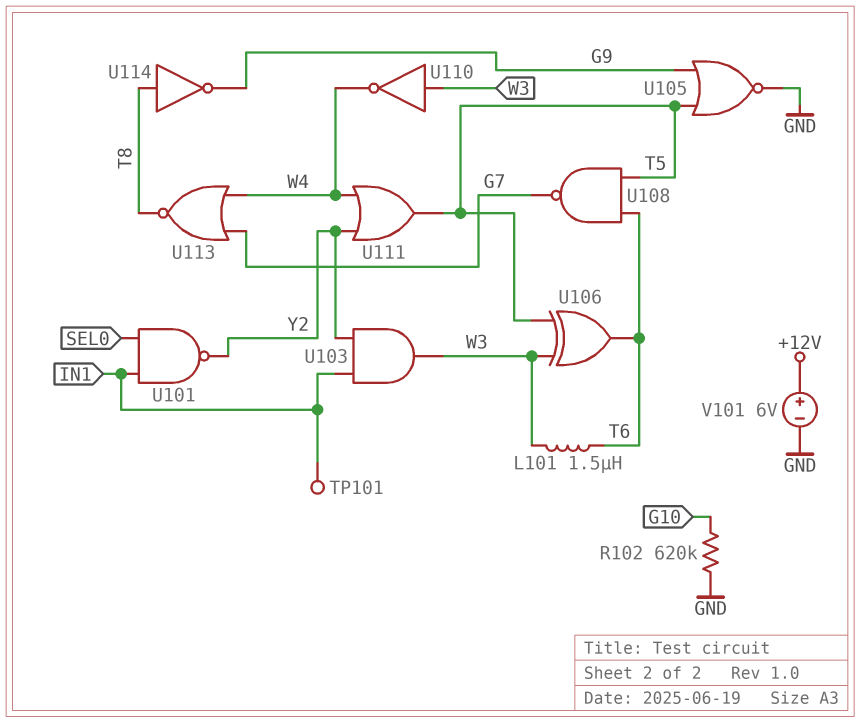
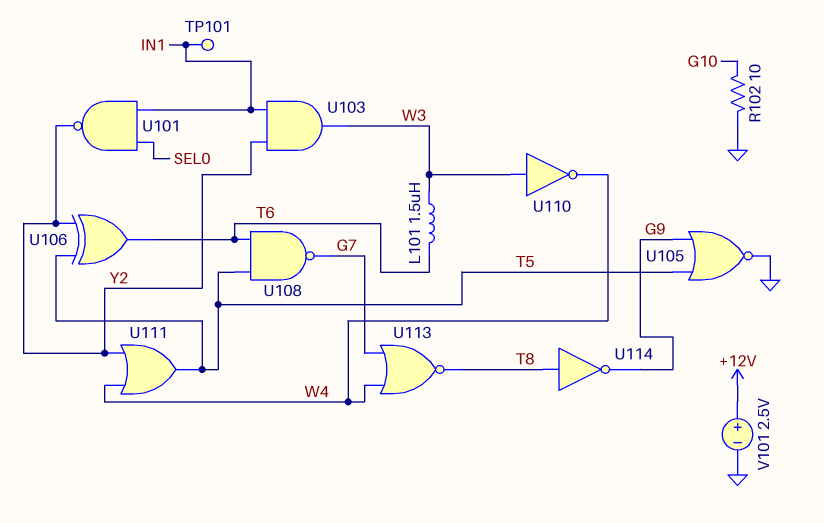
R102: 620k (G10, GND) -> 10 (G10, GND)
U106: XOR (in T5, in W3, out T6) -> XOR (in T5, in Y2, out T6)
V101: 6V (plus +12V, minus GND) -> 2.5V (plus +12V, minus GND)

